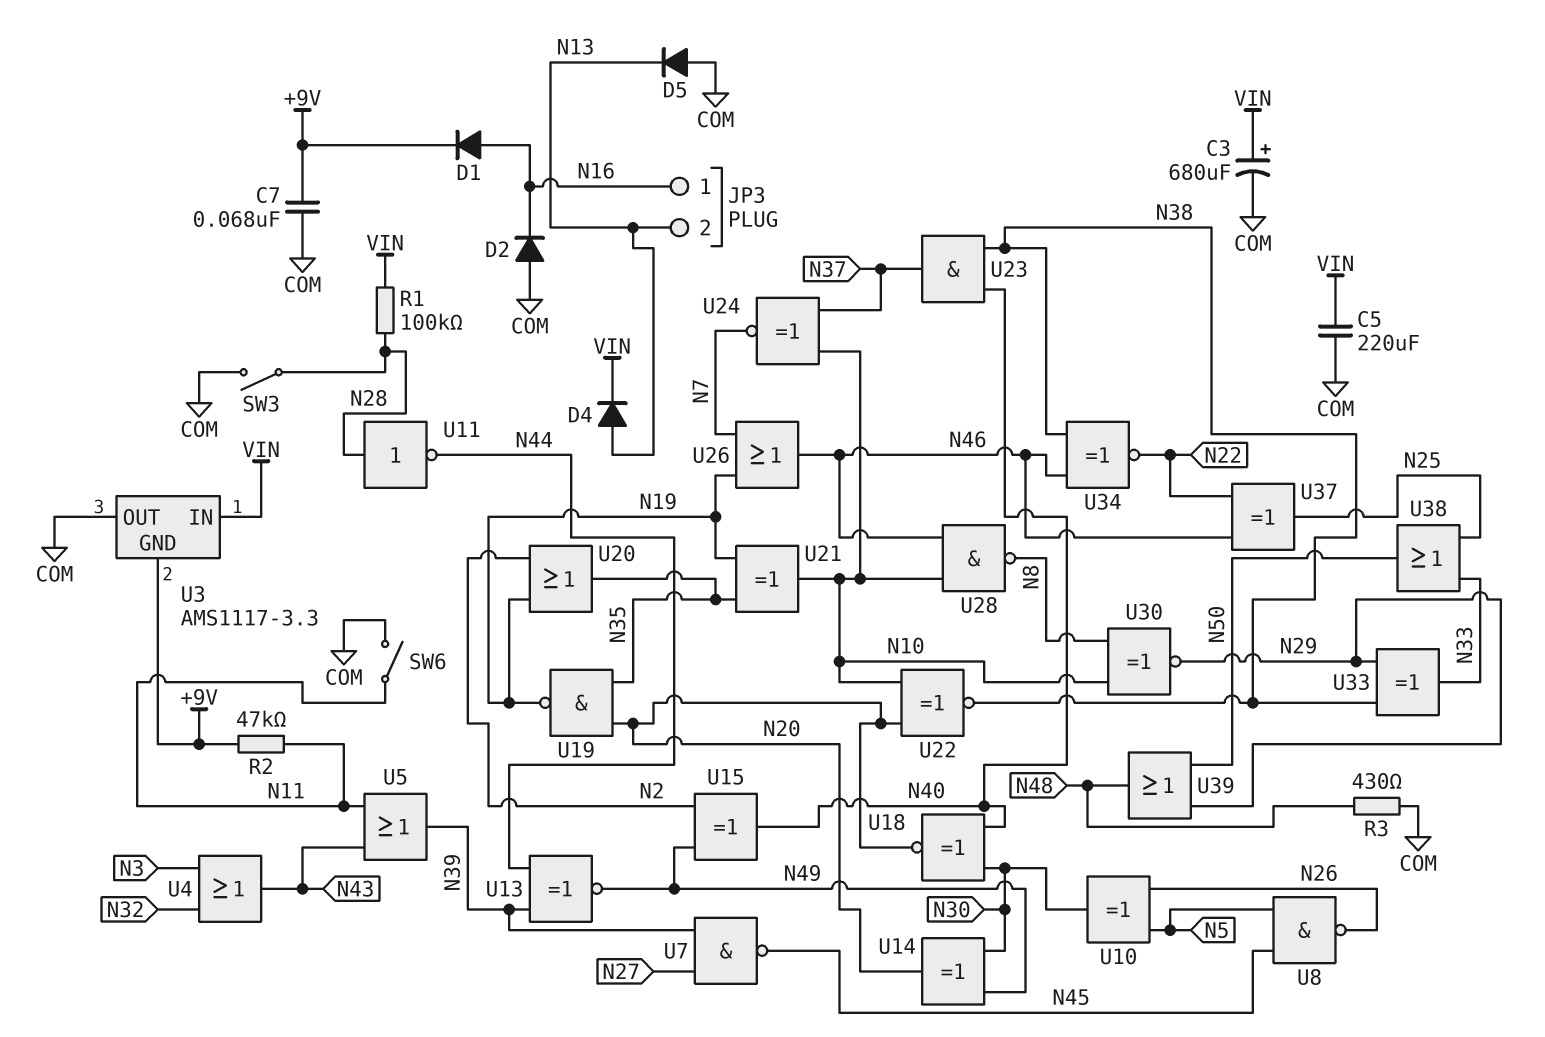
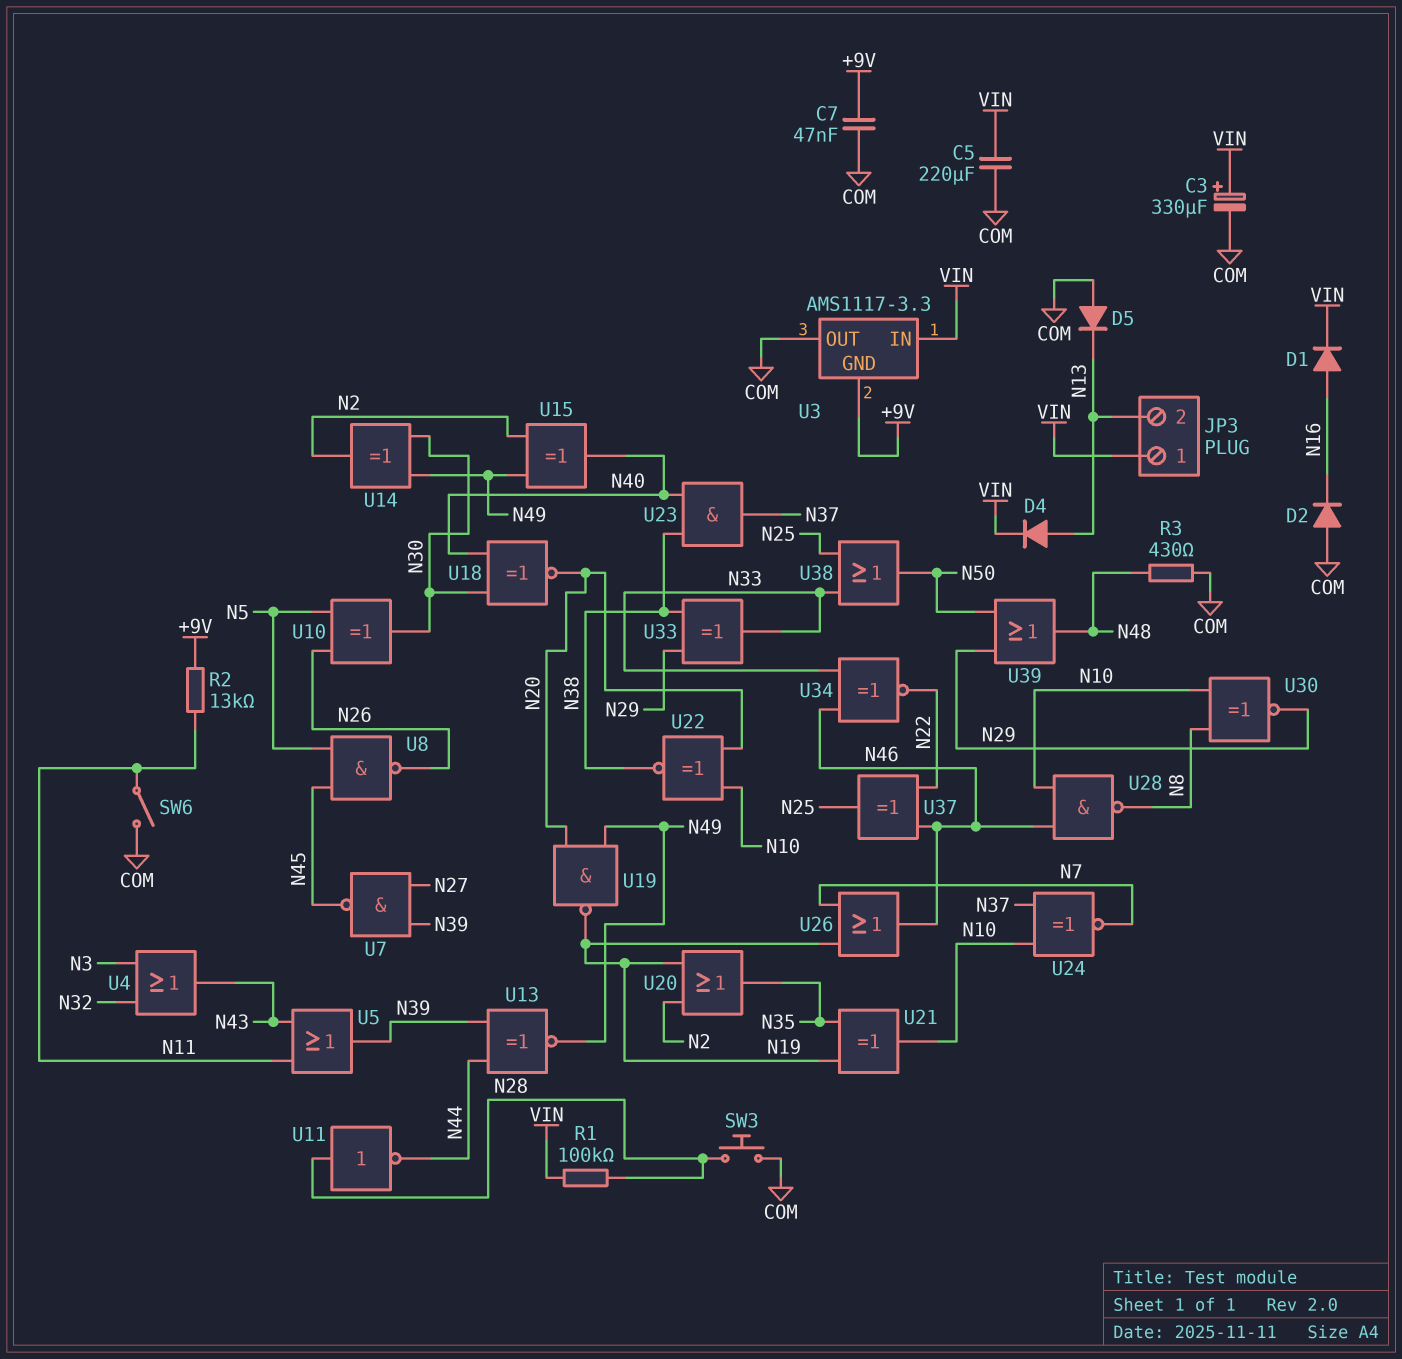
C3: 680uF (plus VIN, minus COM) -> 330uF (plus VIN, minus COM)
C7: 68nF (+9V, COM) -> 47nF (+9V, COM)
D1: diode (A N16, K +9V) -> diode (A N16, K VIN)
JP3 pin 1: N16 -> VIN
R2: 47k (+9V, N11) -> 13k (+9V, N11)
SW3: switch (COM, N28) -> button (COM, N28)
U14: XOR (in N30, in N49, out N20) -> XOR (in N30, in N49, out N2)
U19: NAND (in N20, in N35, out N19) -> NAND (in N20, in N49, out N19)
U34: XNOR (in N38, in N46, out N22) -> XNOR (in N33, in N46, out N22)

